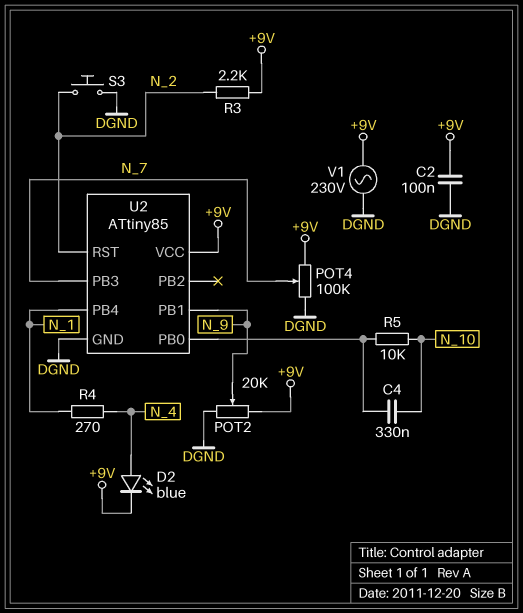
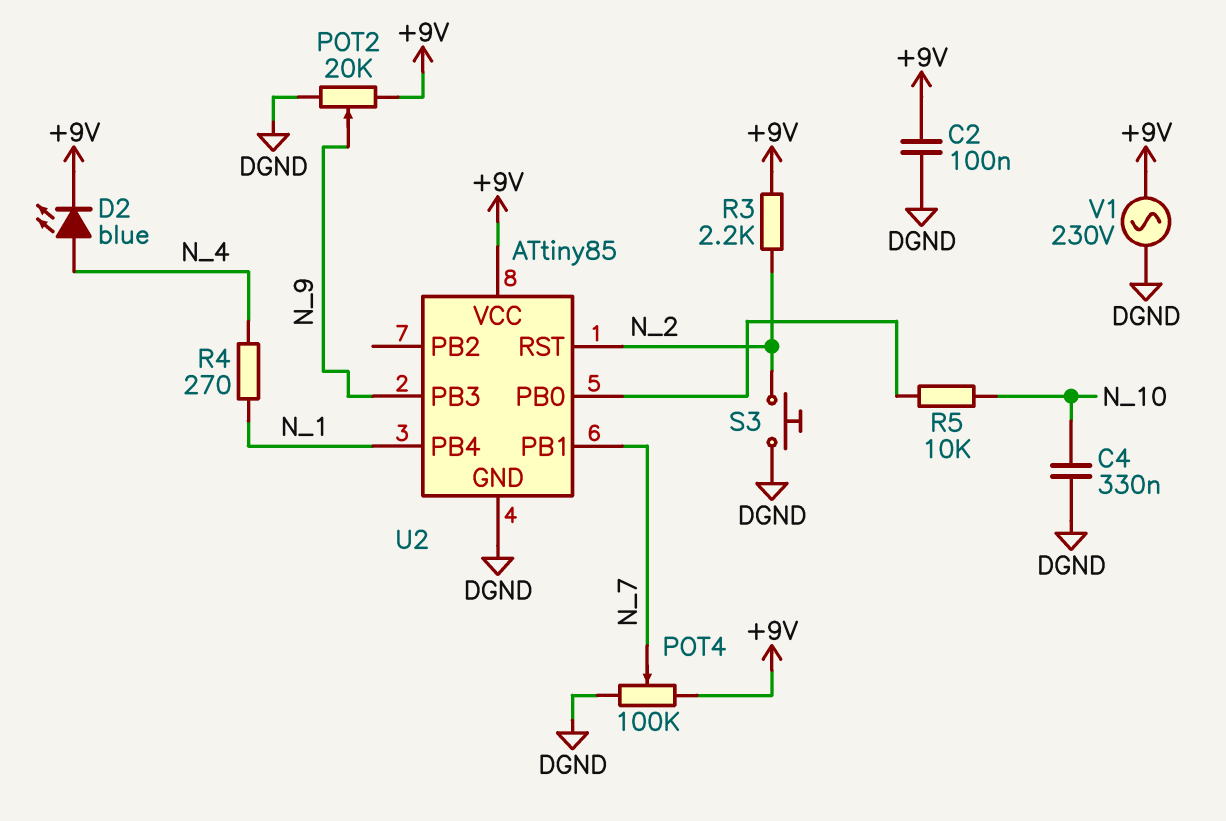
C4: 330nF (N_10, U2/PB0) -> 330nF (DGND, N_10)
U2 pin PB1: N_9 -> N_7
U2 pin PB3: N_7 -> N_9

